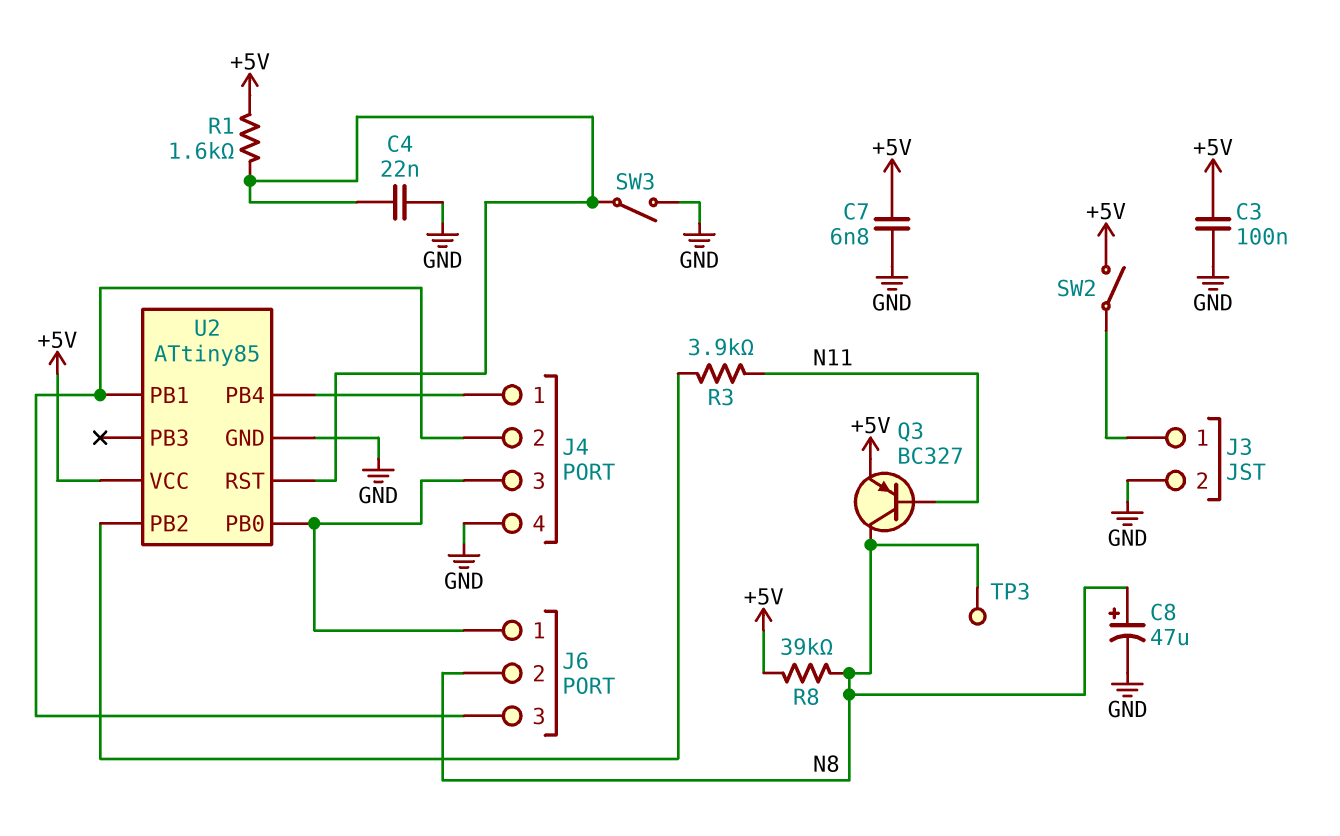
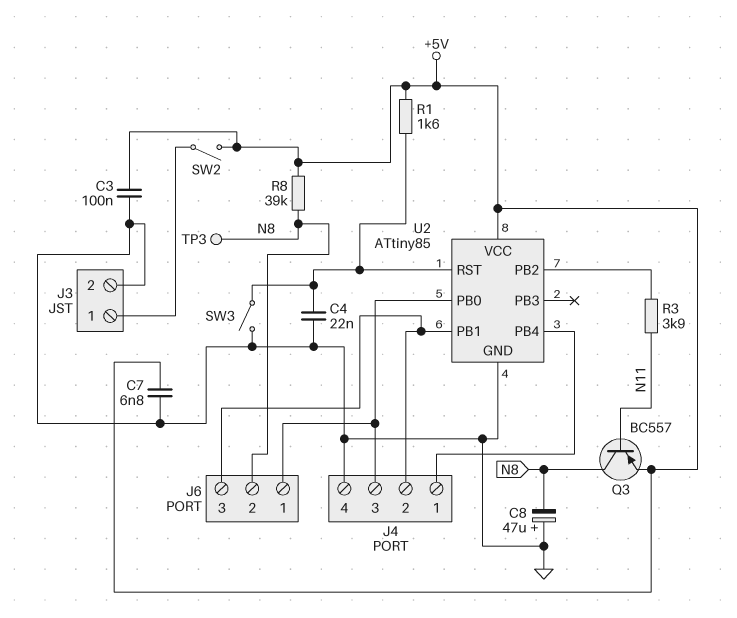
C8: 47uF (plus N8, minus GND) -> 47uF (plus GND, minus N8)
Q3: PNP BC327 (B N11, C N8, E +5V) -> PNP BC557 (B N11, C N8, E +5V)

